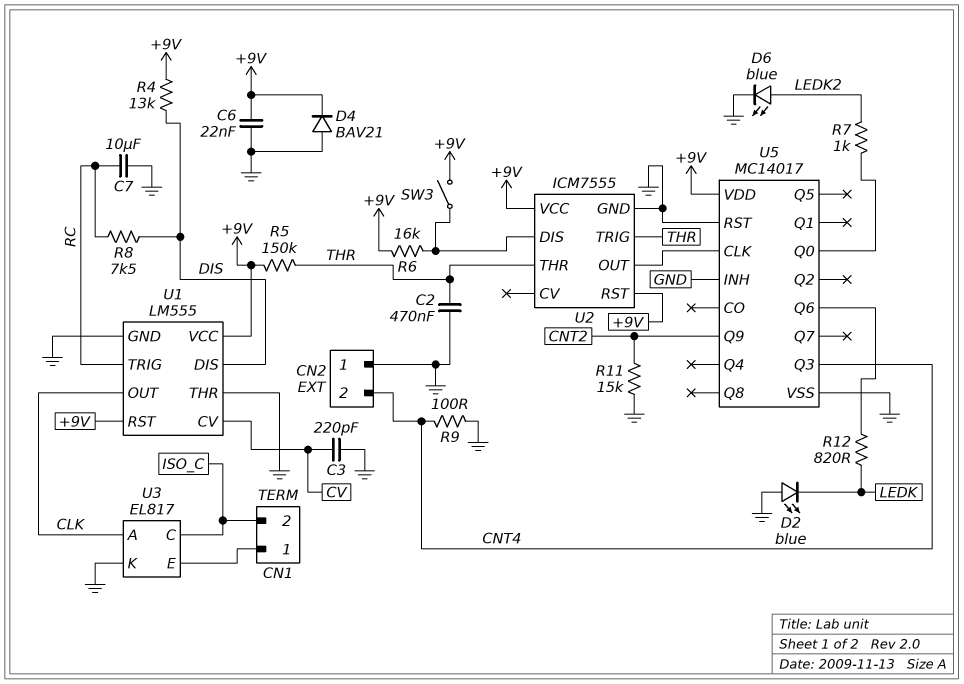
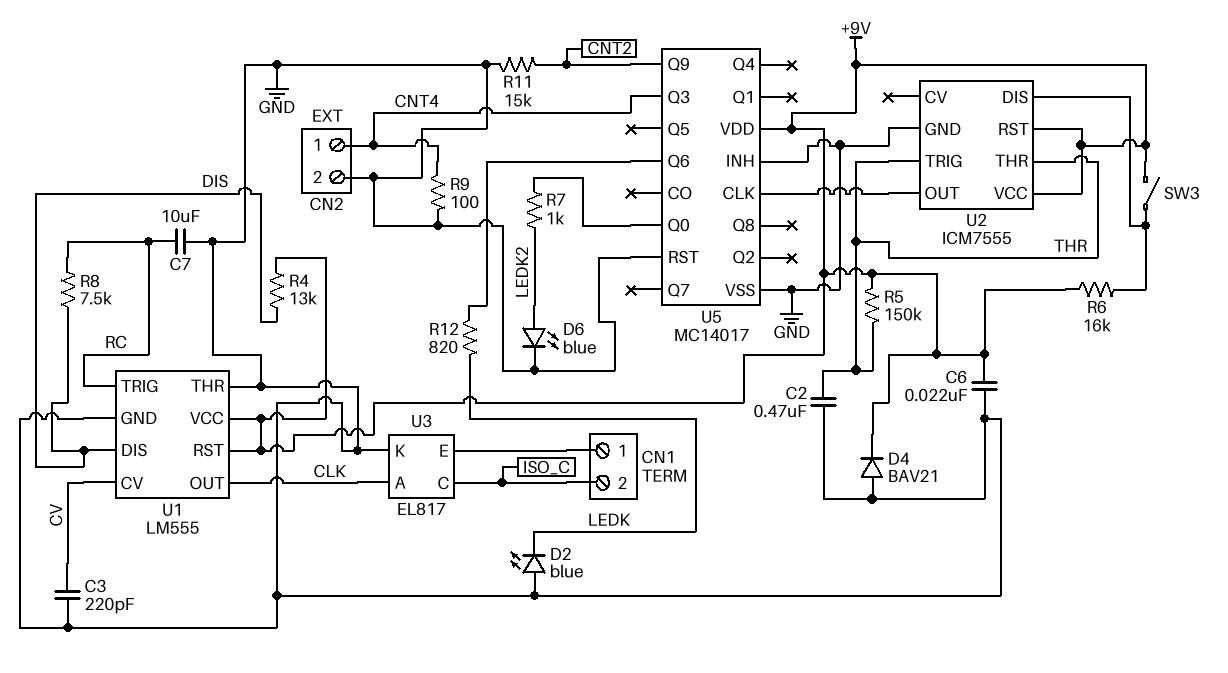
CN2 pin 1: GND -> CNT4
CN2 pin 2: CNT4 -> GND

